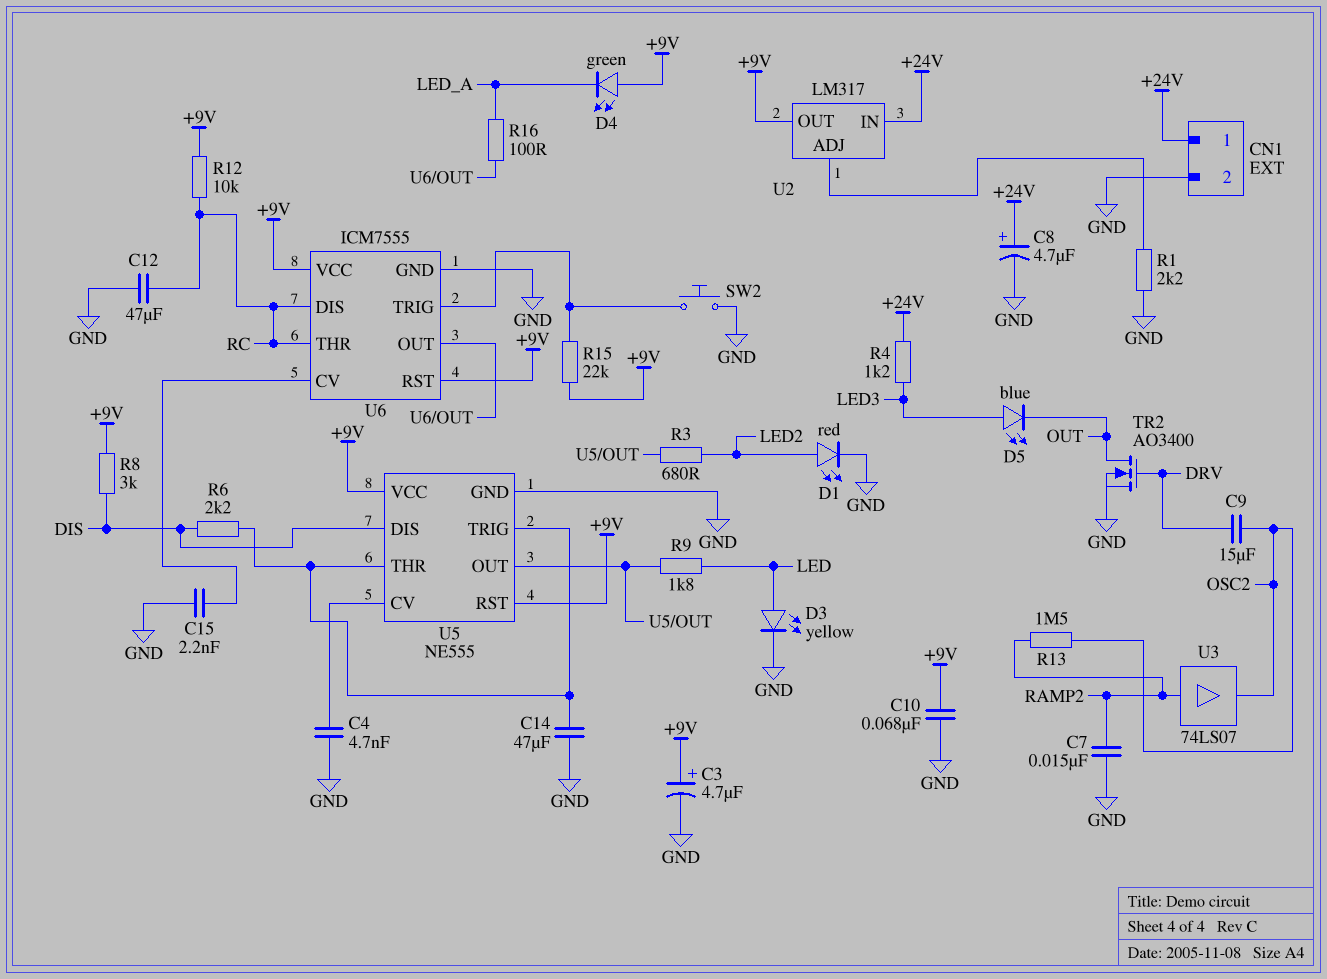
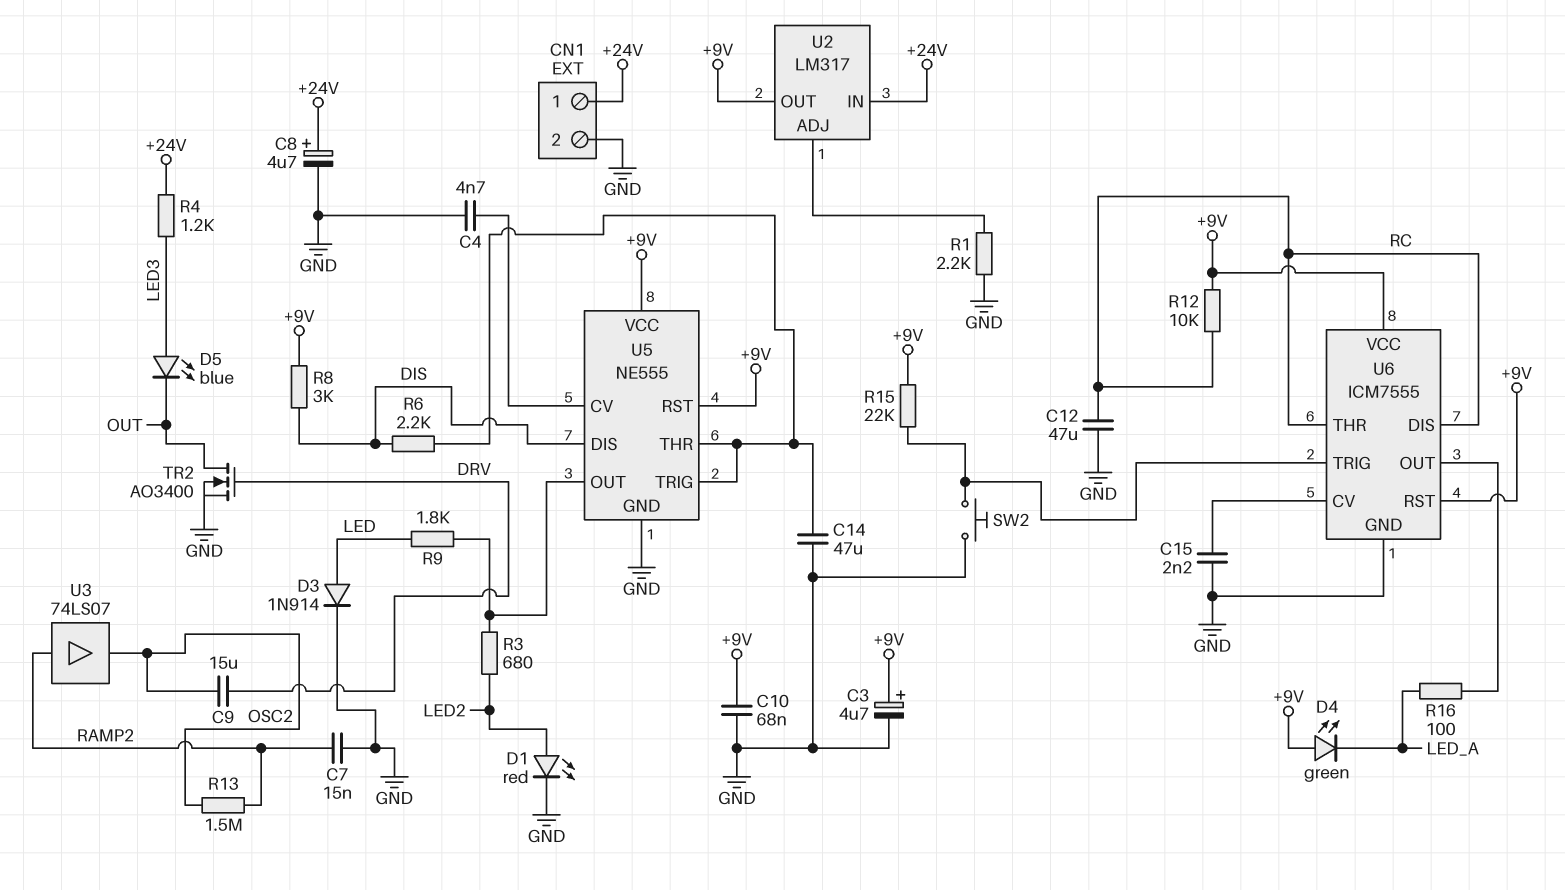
D3: LED yellow (A LED, K GND) -> diode 1N914 (A LED, K GND)

